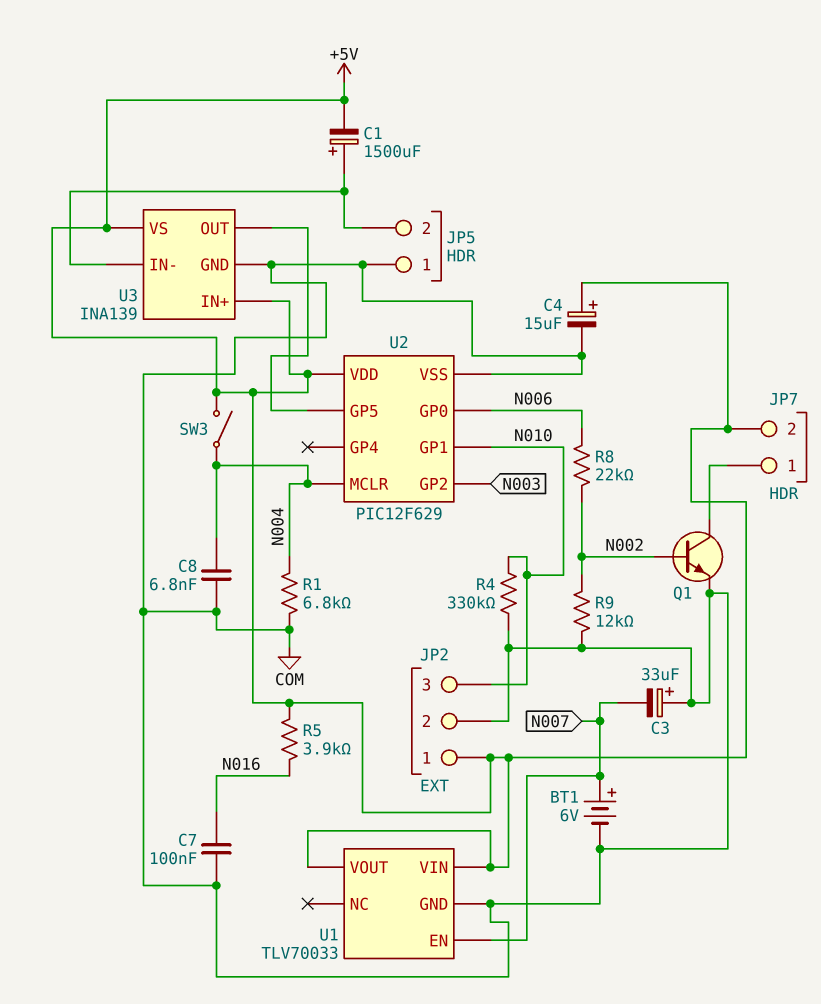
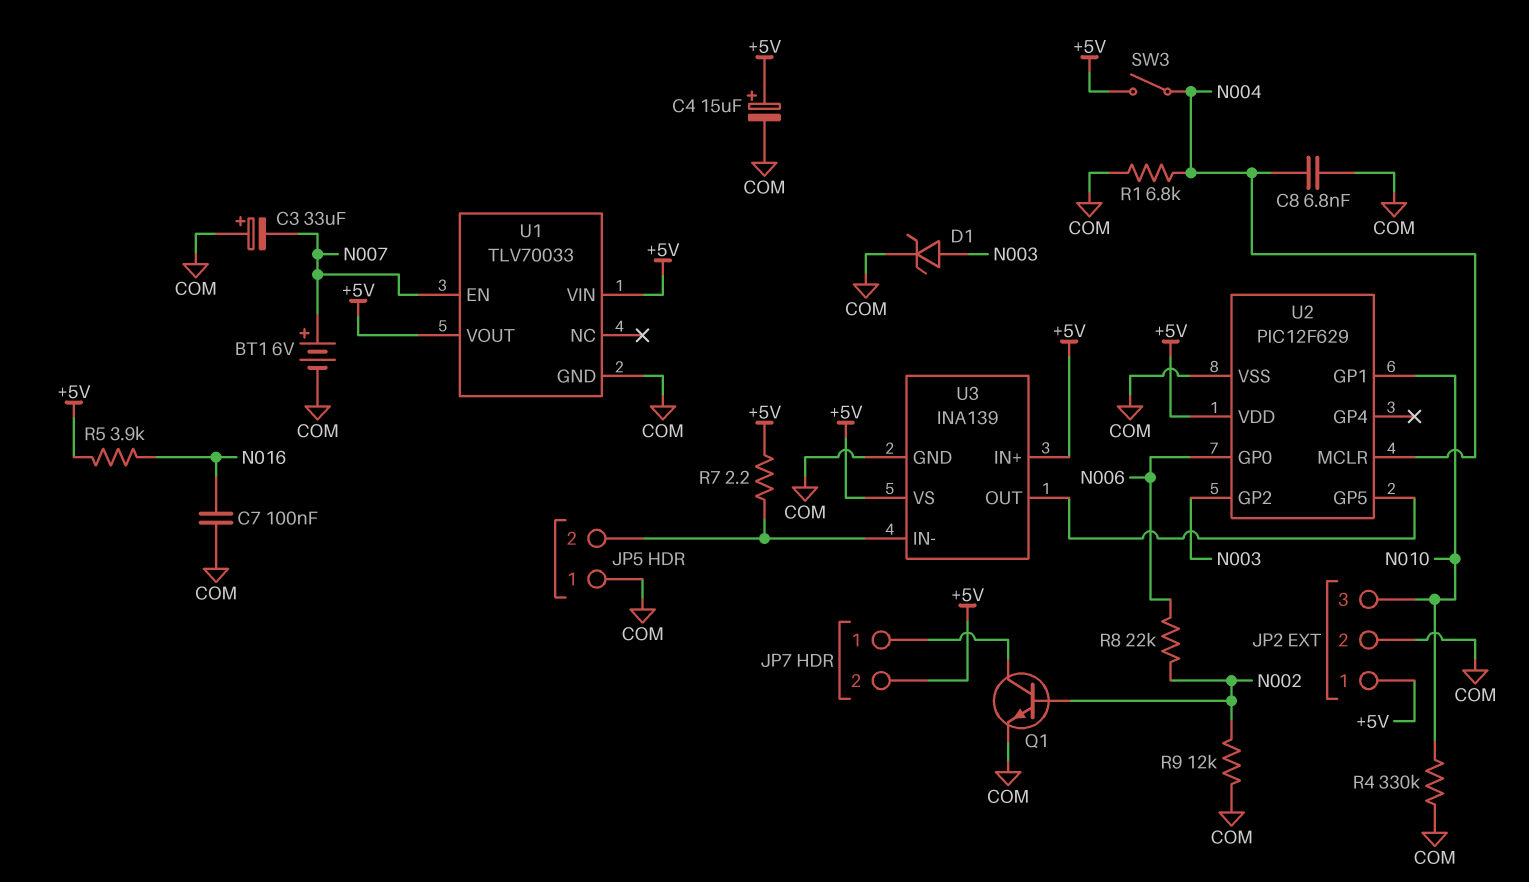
C1: 1500uF (plus JP5/2, minus +5V) -> none
D1: none -> zener (A N003, K COM)
R7: none -> 2.2 (+5V, JP5/2)

